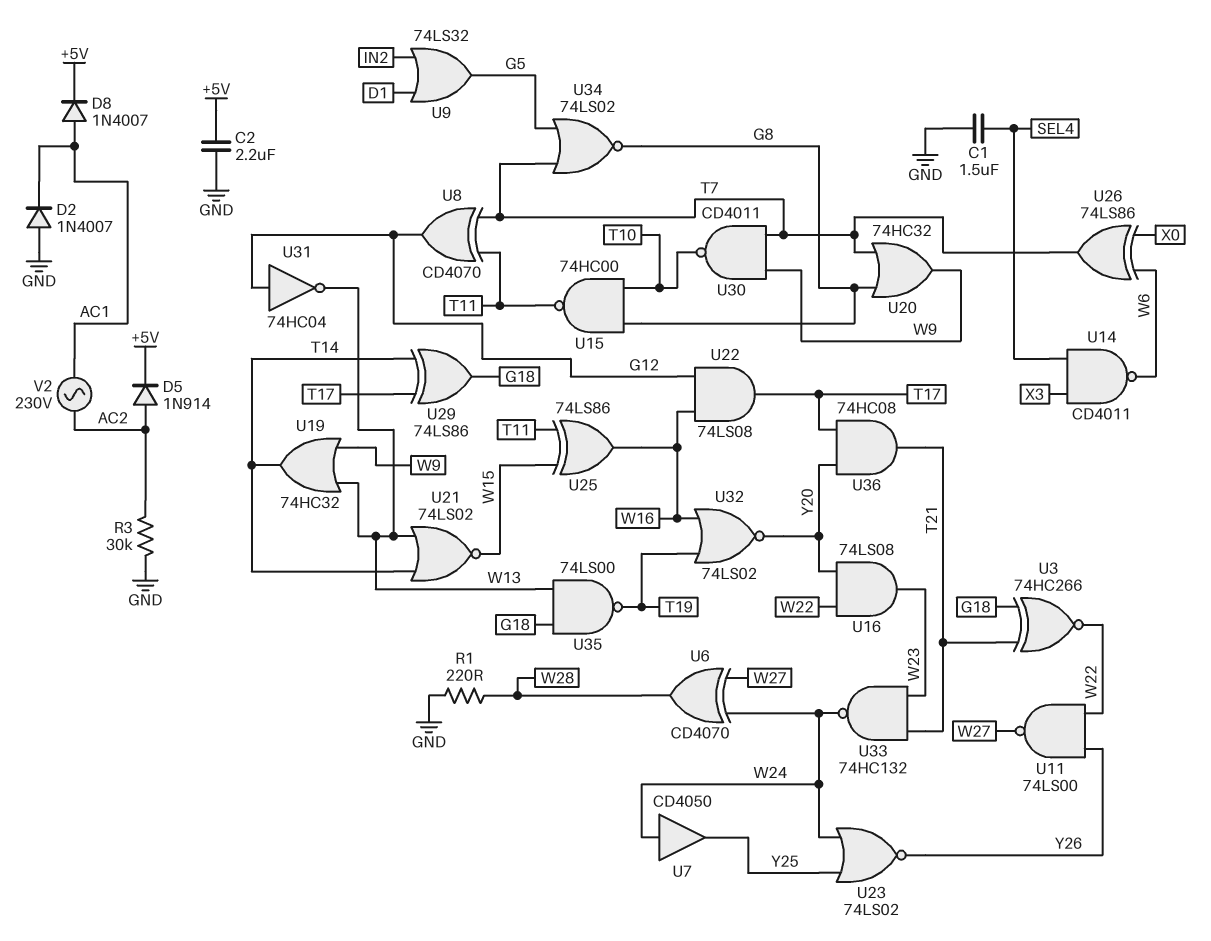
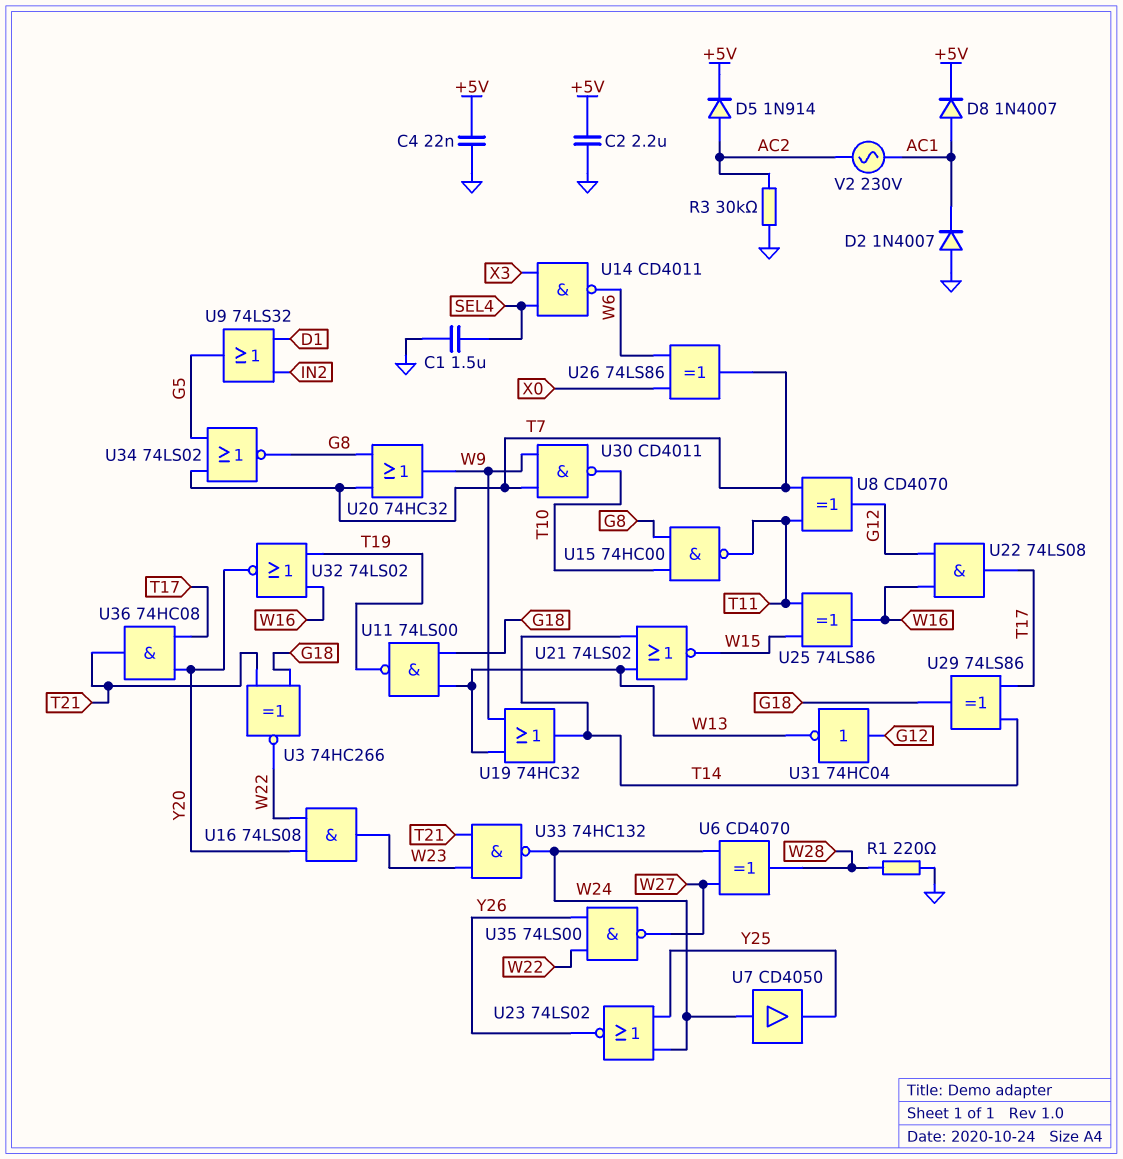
C4: none -> 22nF (+5V, GND)
U11: NAND 74LS00 (in W22, in Y26, out W27) -> NAND 74LS00 (in G18, in W13, out T19)
U35: NAND 74LS00 (in G18, in W13, out T19) -> NAND 74LS00 (in W22, in Y26, out W27)

